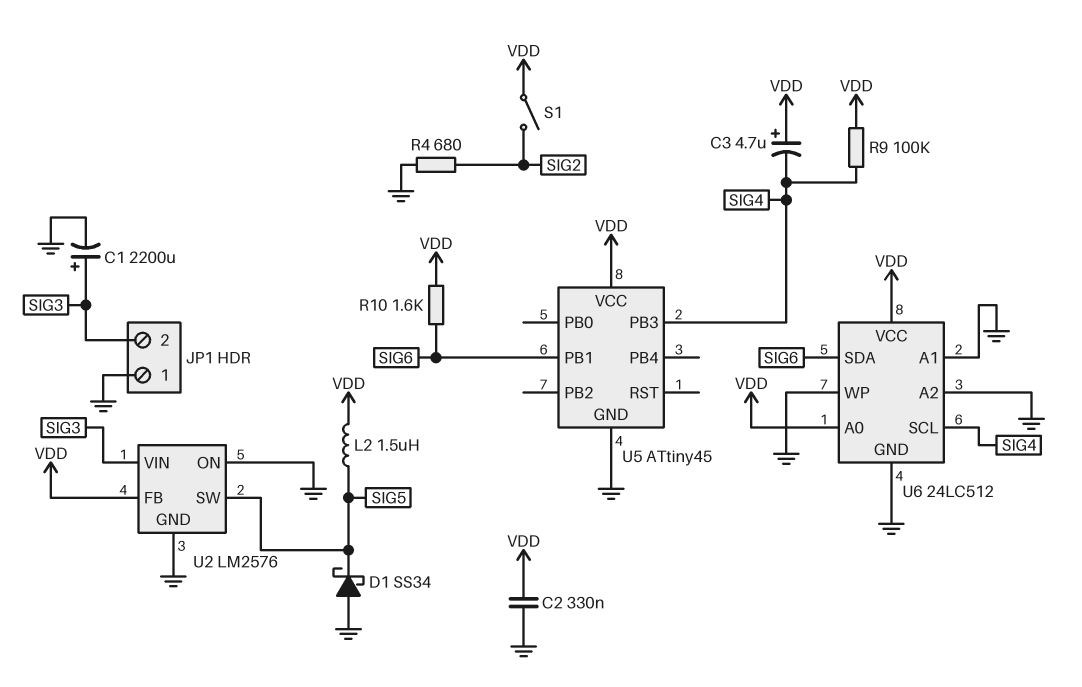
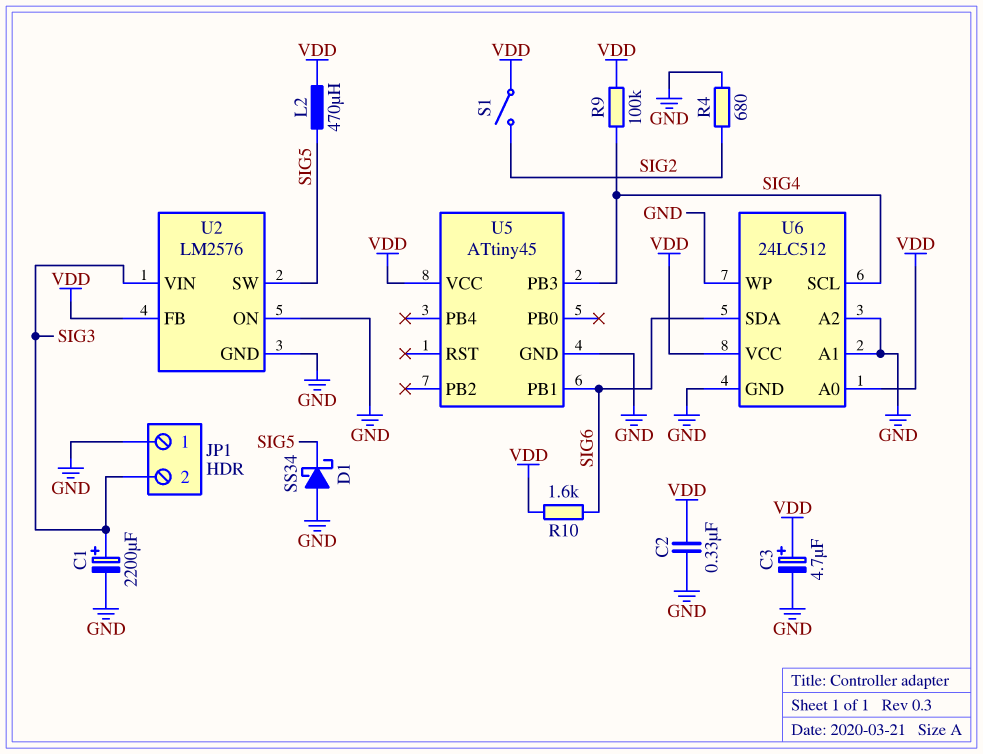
C3: 4.7uF (plus VDD, minus SIG4) -> 4.7uF (plus VDD, minus GND)
L2: 1.5uH (SIG5, VDD) -> 470uH (SIG5, VDD)

